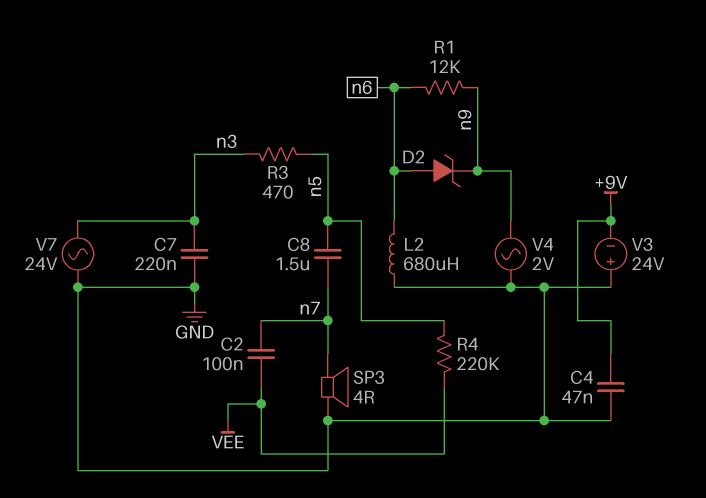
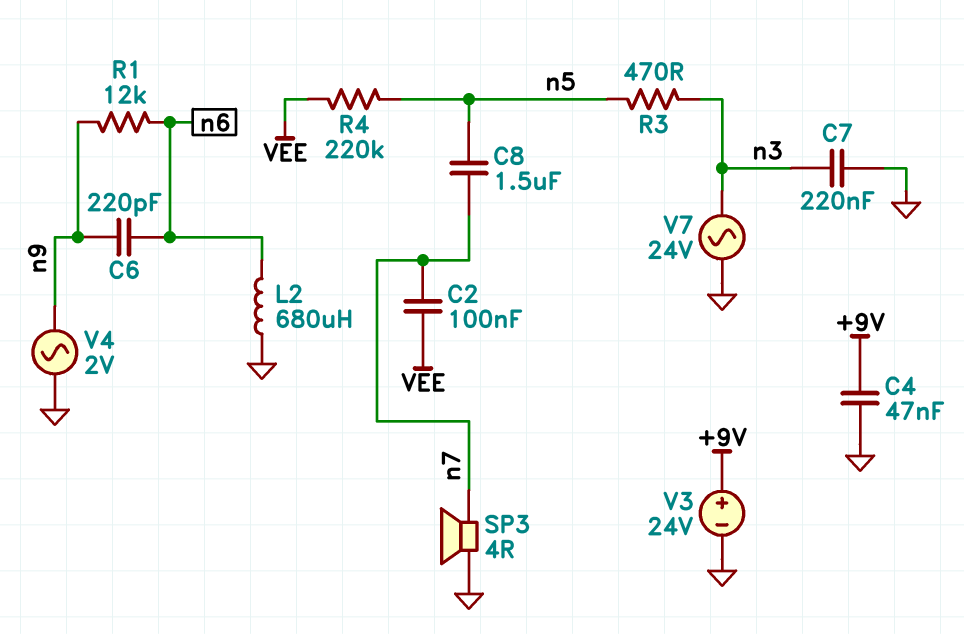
C6: none -> 220pF (n6, n9)
D2: zener (A n6, K n9) -> none
V3: 24V (plus GND, minus +9V) -> 24V (plus +9V, minus GND)

